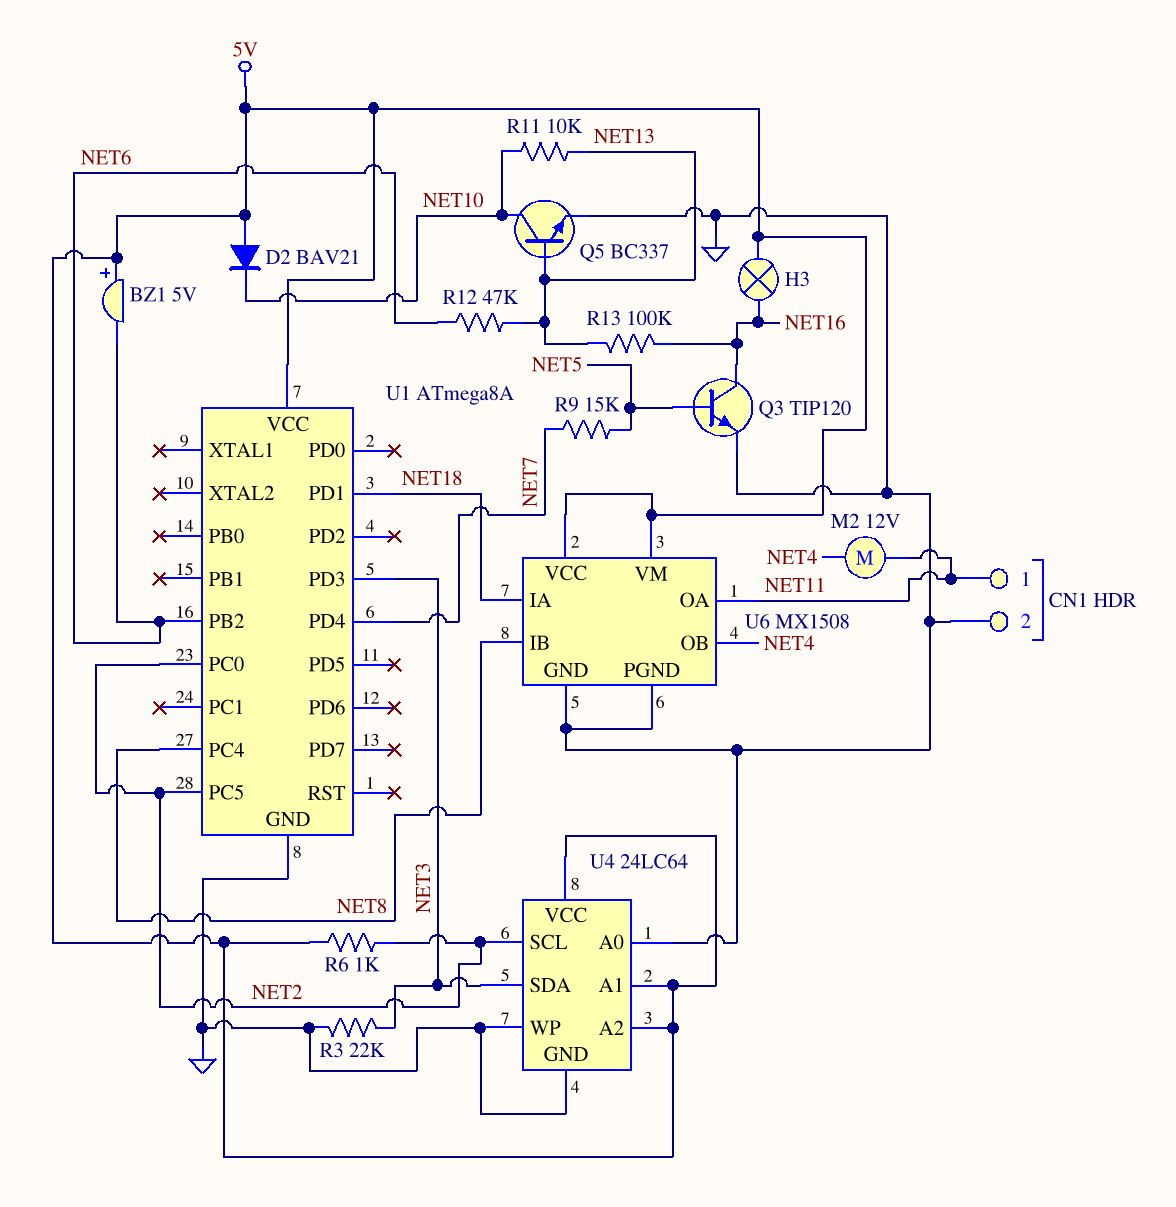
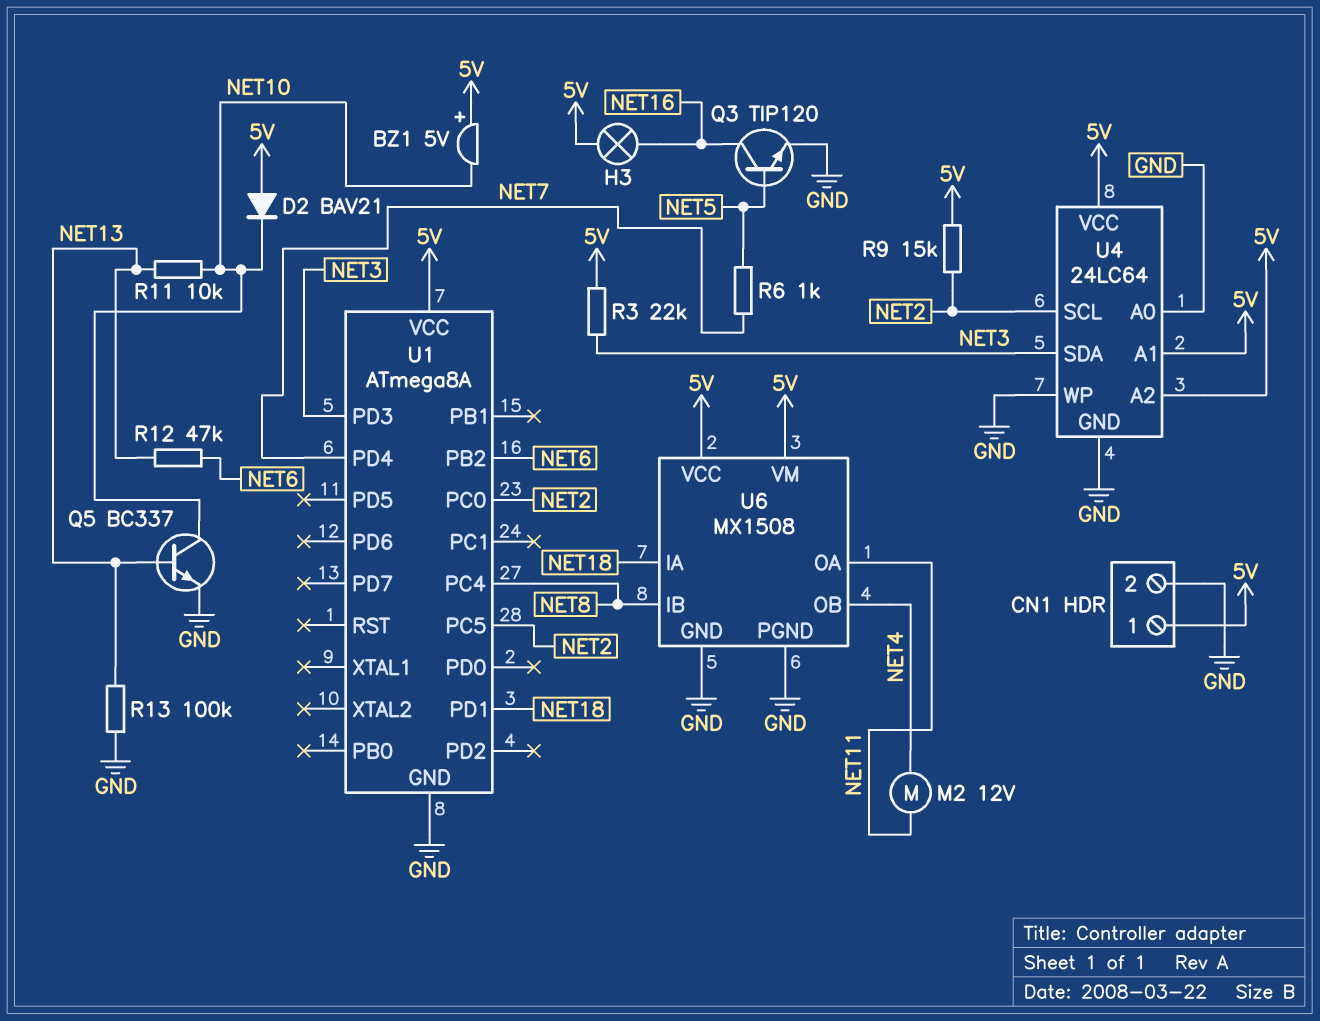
BZ1: buzzer 5V (plus 5V, minus NET6) -> buzzer 5V (plus 5V, minus NET10)
CN1 pin 1: NET11 -> 5V
R3: 22k (GND, NET3) -> 22k (5V, NET3)
R6: 1k (5V, NET2) -> 1k (NET5, NET7)
R9: 15k (NET5, NET7) -> 15k (5V, NET2)
R13: 100k (NET13, NET16) -> 100k (GND, NET13)

